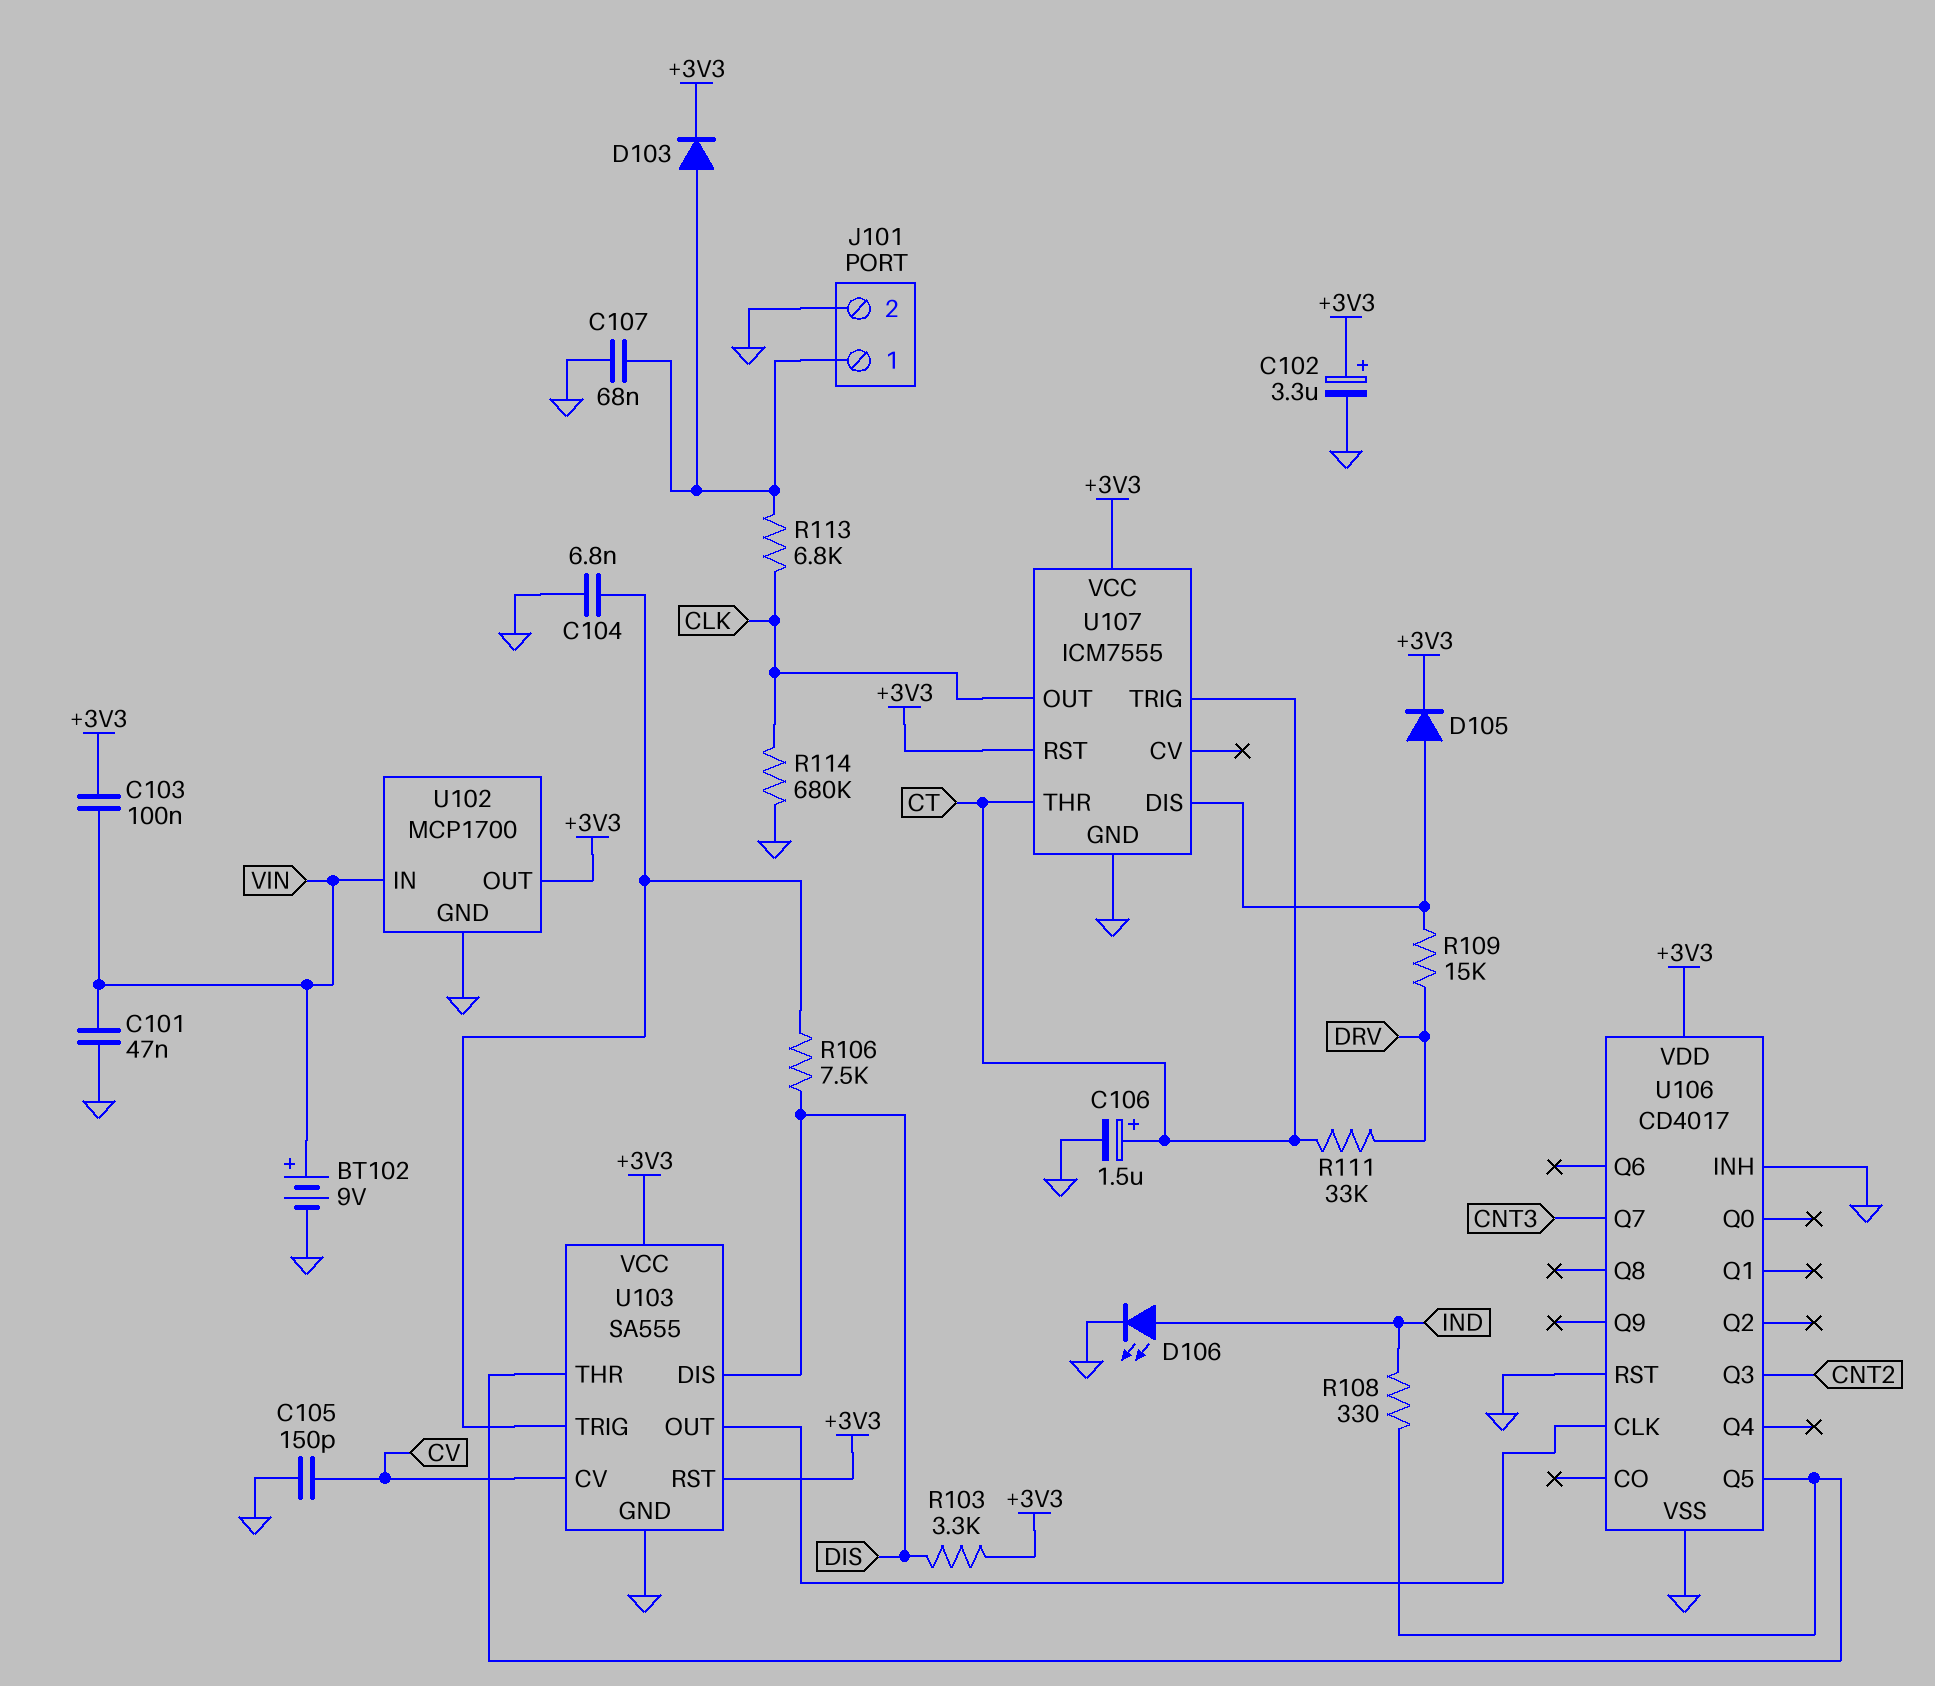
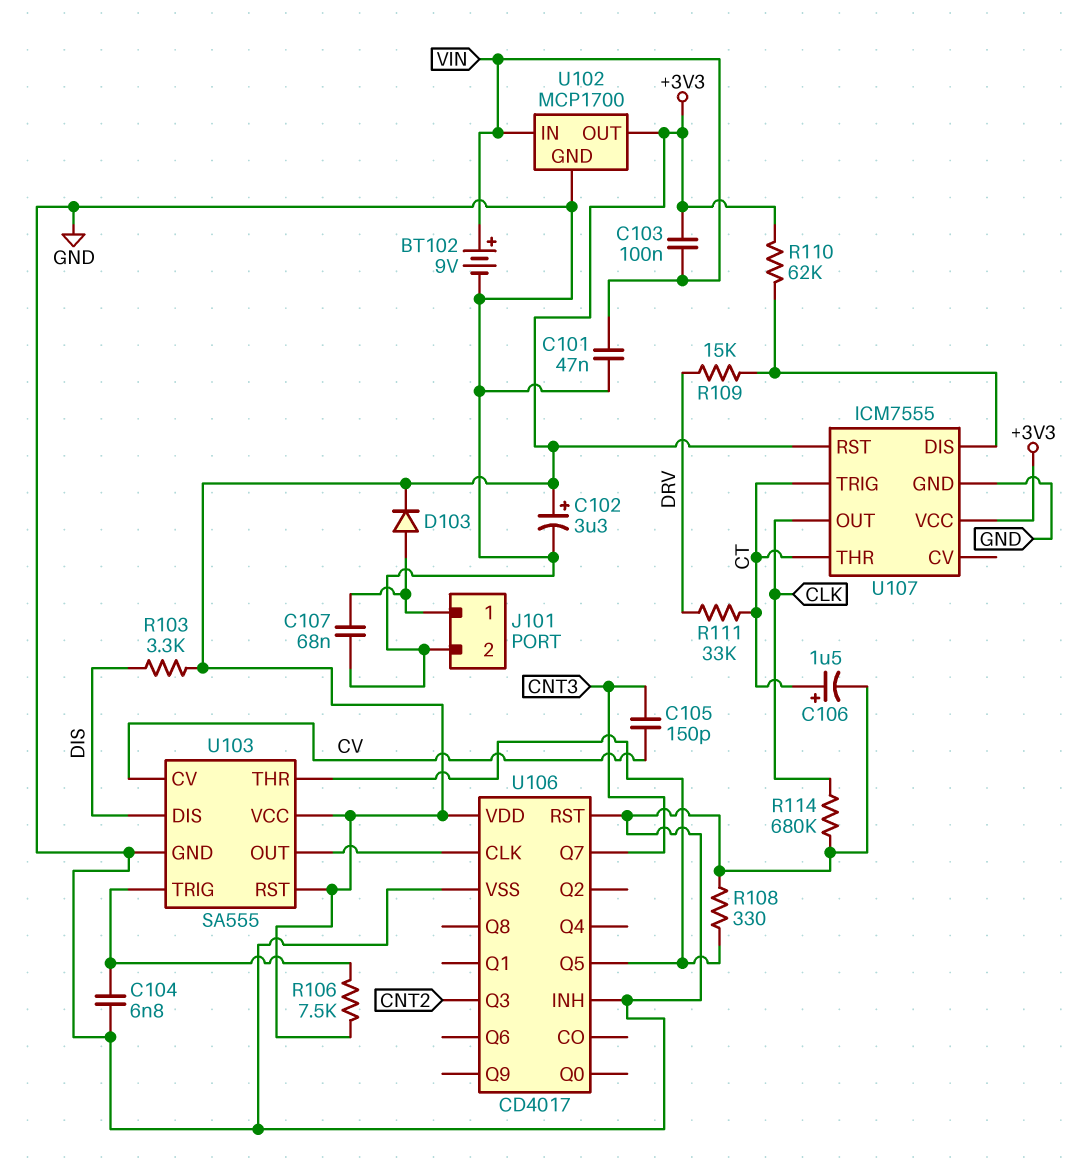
C105: 150pF (CV, GND) -> 150pF (CNT3, CV)
D105: diode (A U107/DIS, K +3V3) -> none
D106: LED (A IND, K GND) -> none
R106: 7.5k (DIS, U103/TRIG) -> 7.5k (+3V3, U103/TRIG)
R108: 330 (IND, U103/THR) -> 330 (GND, U103/THR)
R110: none -> 62k (+3V3, U107/DIS)
R113: 6.8k (CLK, J101/1) -> none

